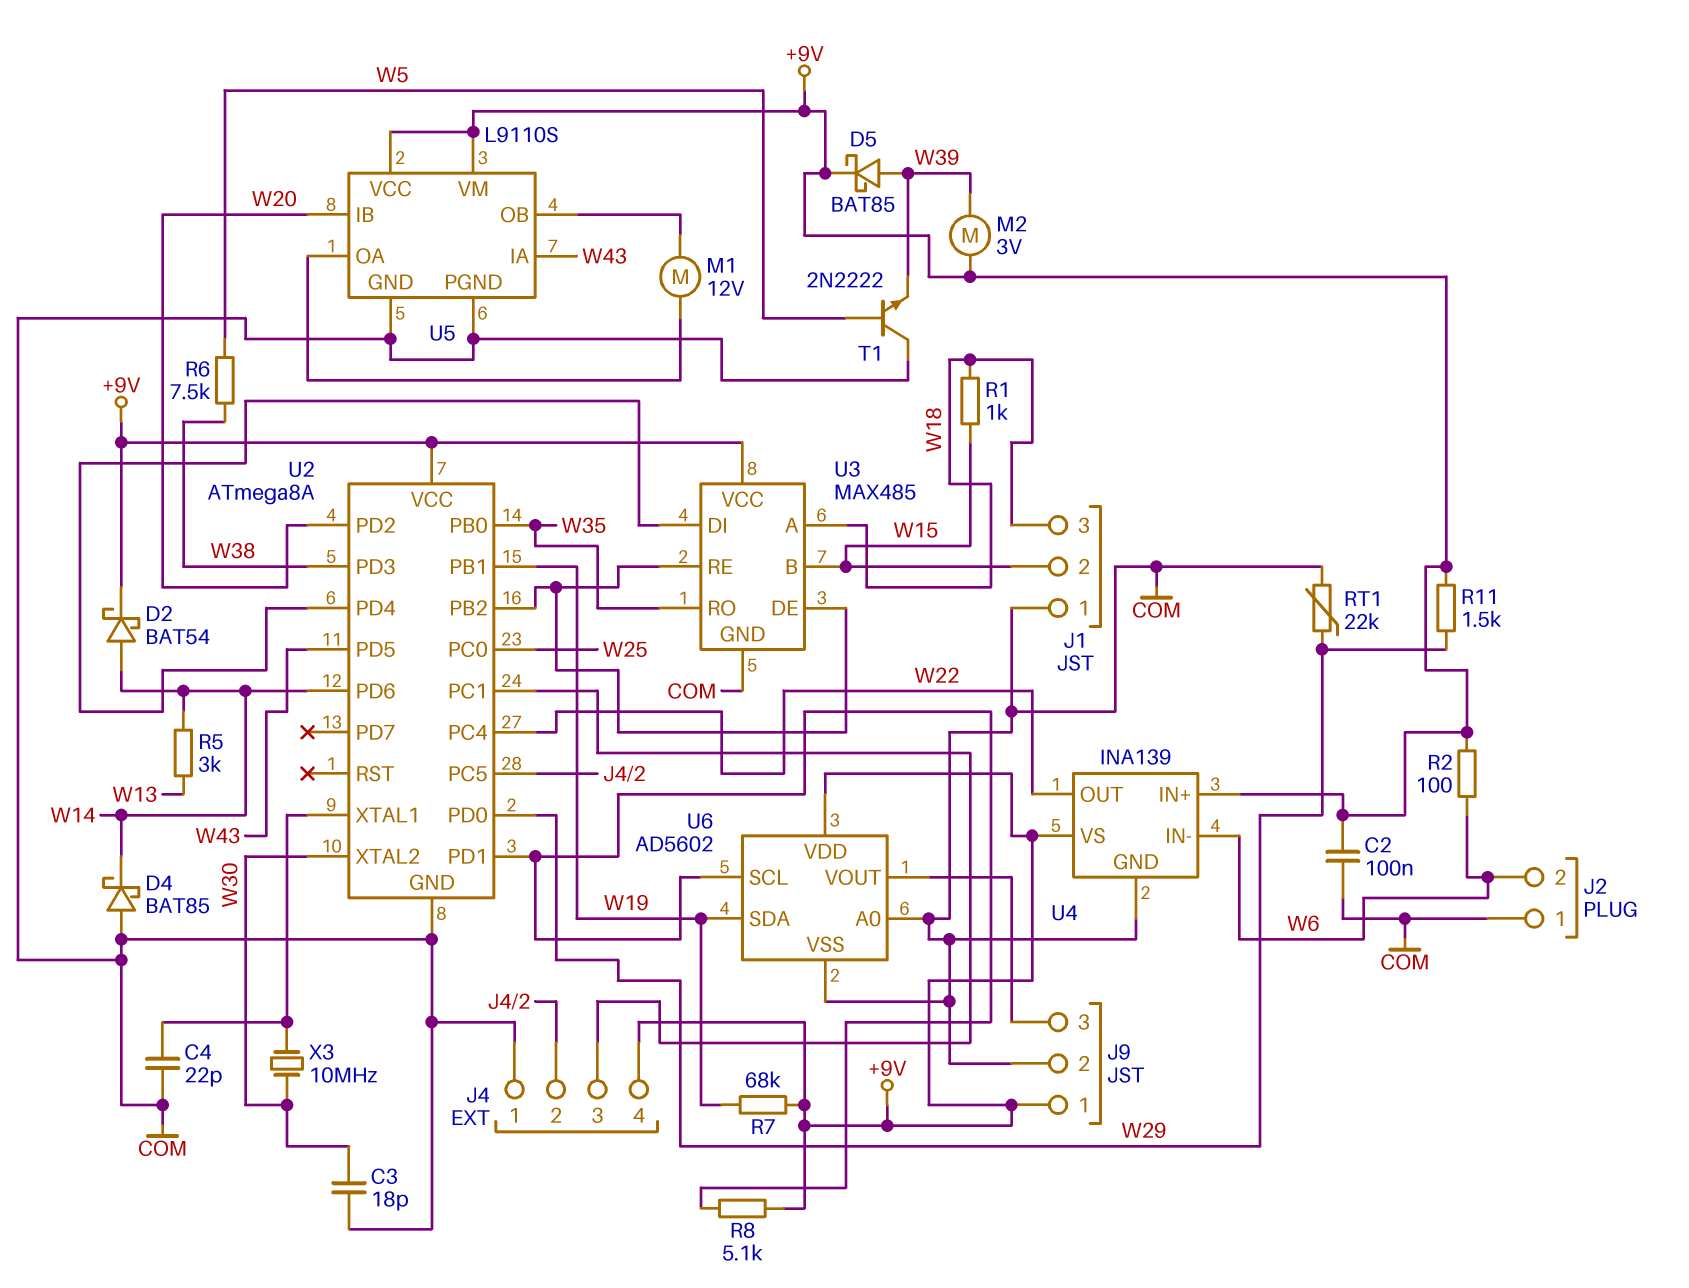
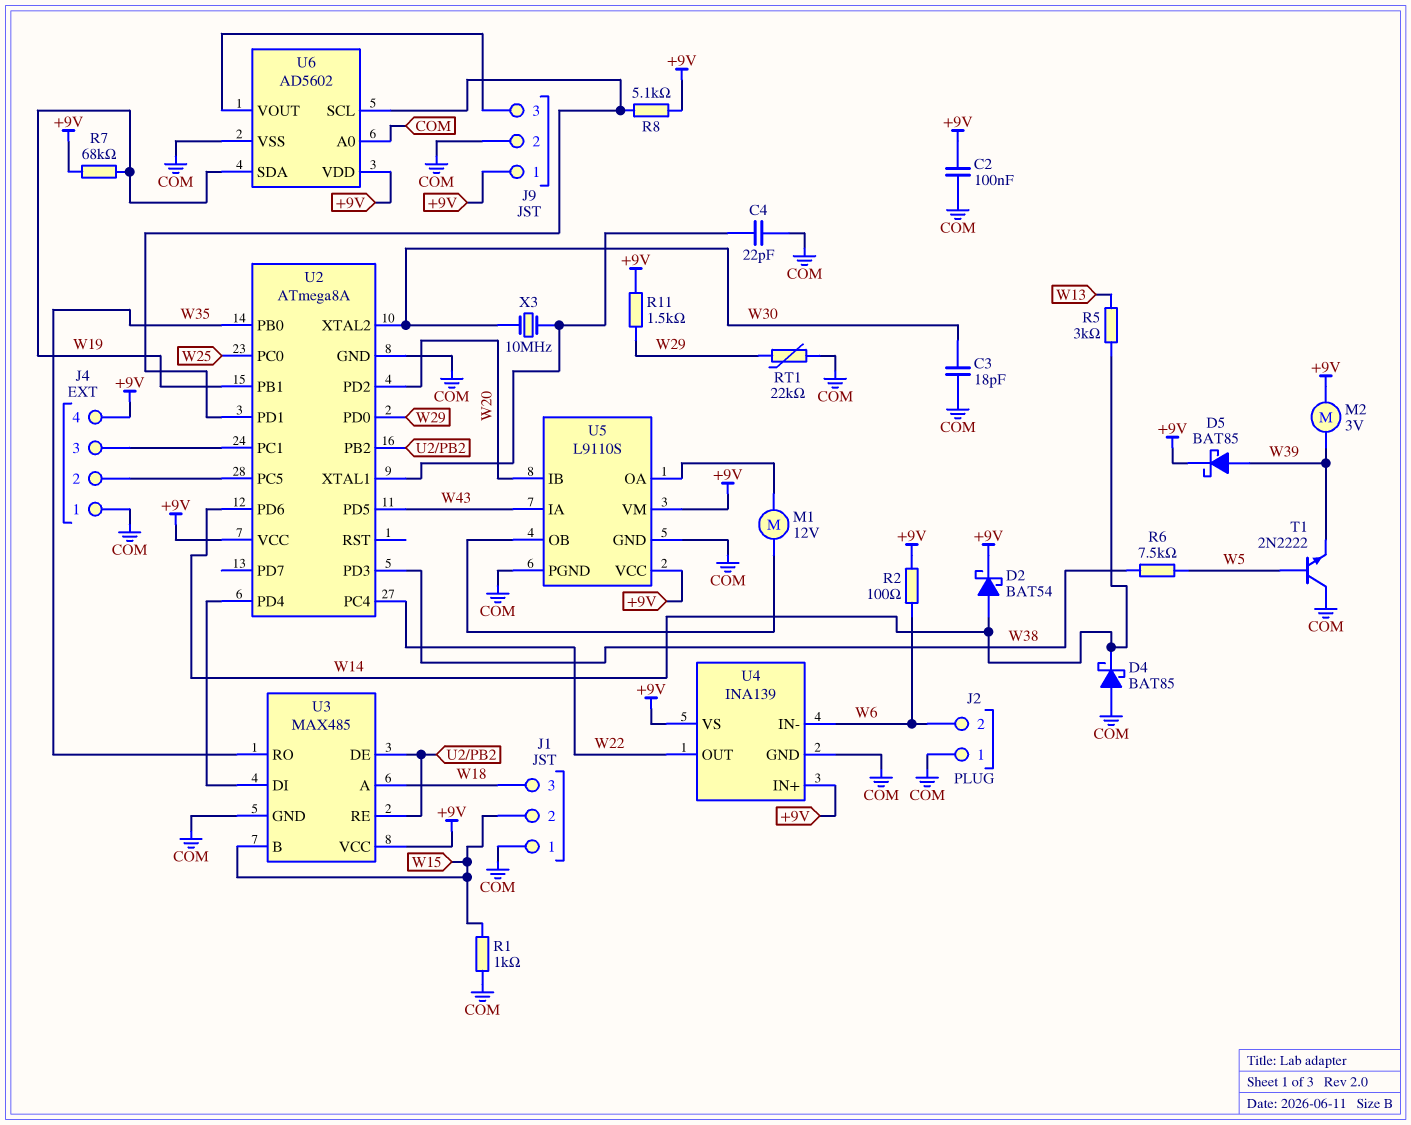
R1: 1k (W15, W18) -> 1k (COM, W15)

